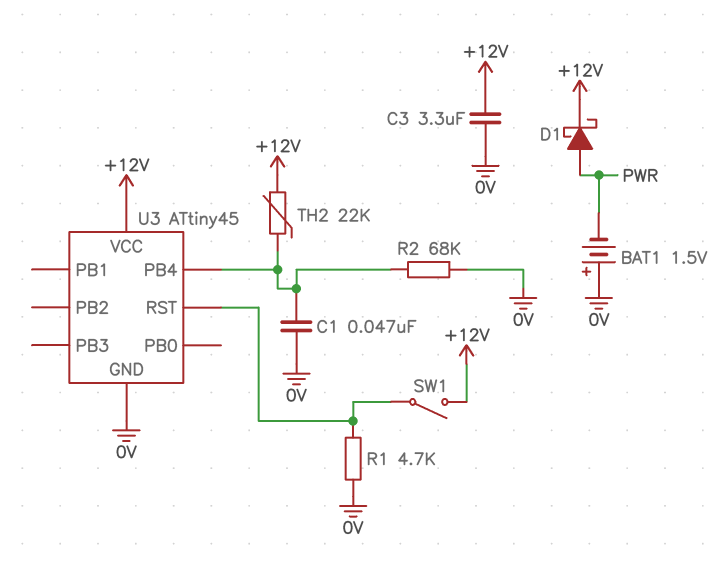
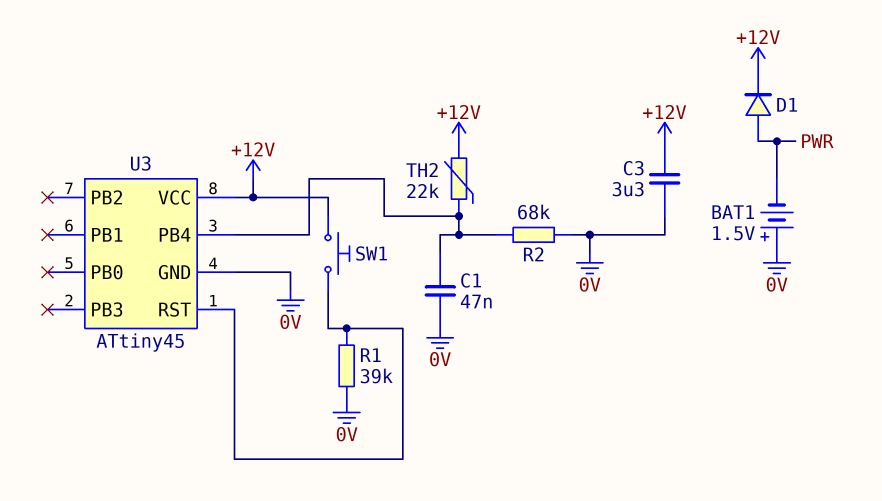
D1: schottky (A PWR, K +12V) -> diode (A PWR, K +12V)
R1: 4.7k (0V, U3/RST) -> 39k (0V, U3/RST)
SW1: switch (+12V, U3/RST) -> button (+12V, U3/RST)

